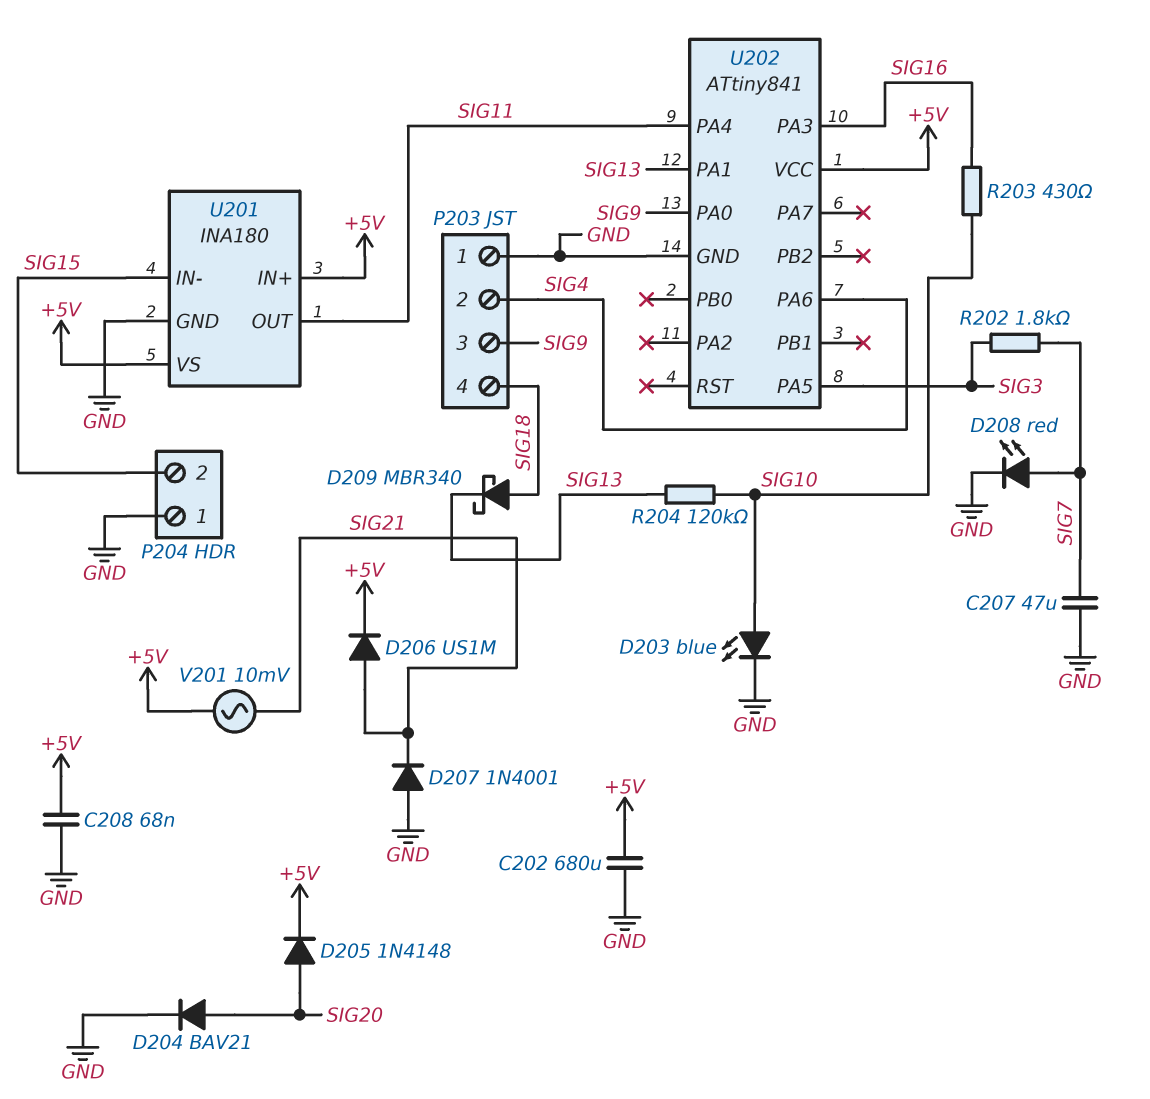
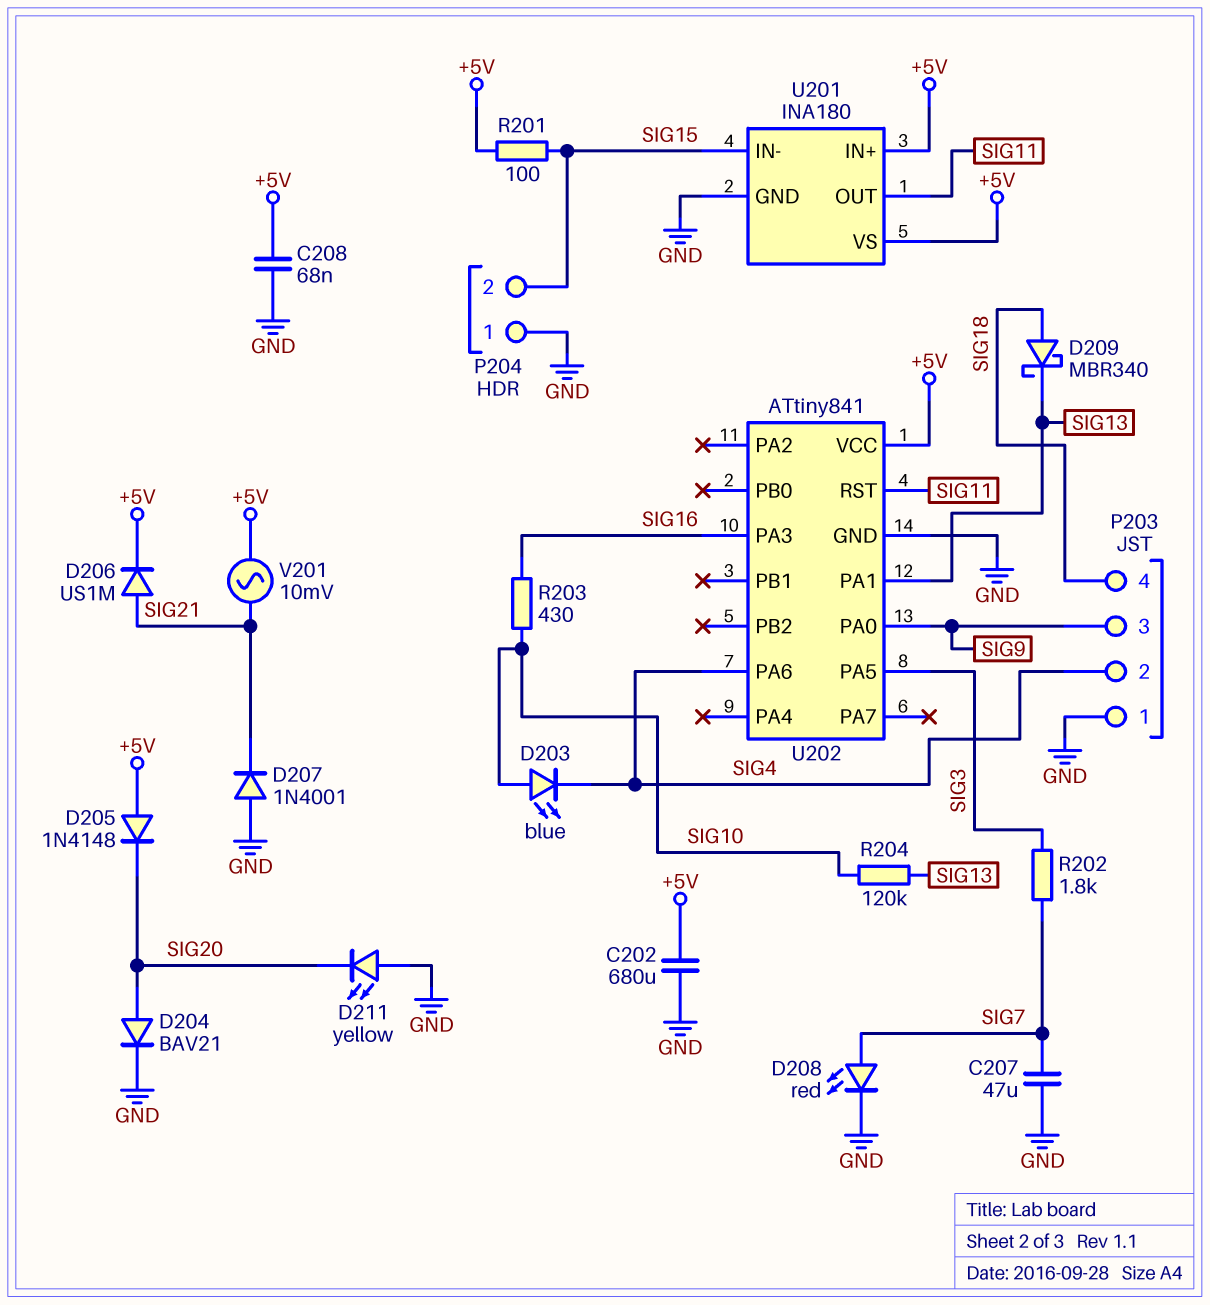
D203: LED blue (A SIG10, K GND) -> LED blue (A SIG10, K SIG4)
D205: diode 1N4148 (A SIG20, K +5V) -> diode 1N4148 (A +5V, K SIG20)
D211: none -> LED yellow (A GND, K SIG20)
R201: none -> 100 (+5V, SIG15)
U202 pin PA4: SIG11 -> none
U202 pin RST: none -> SIG11

